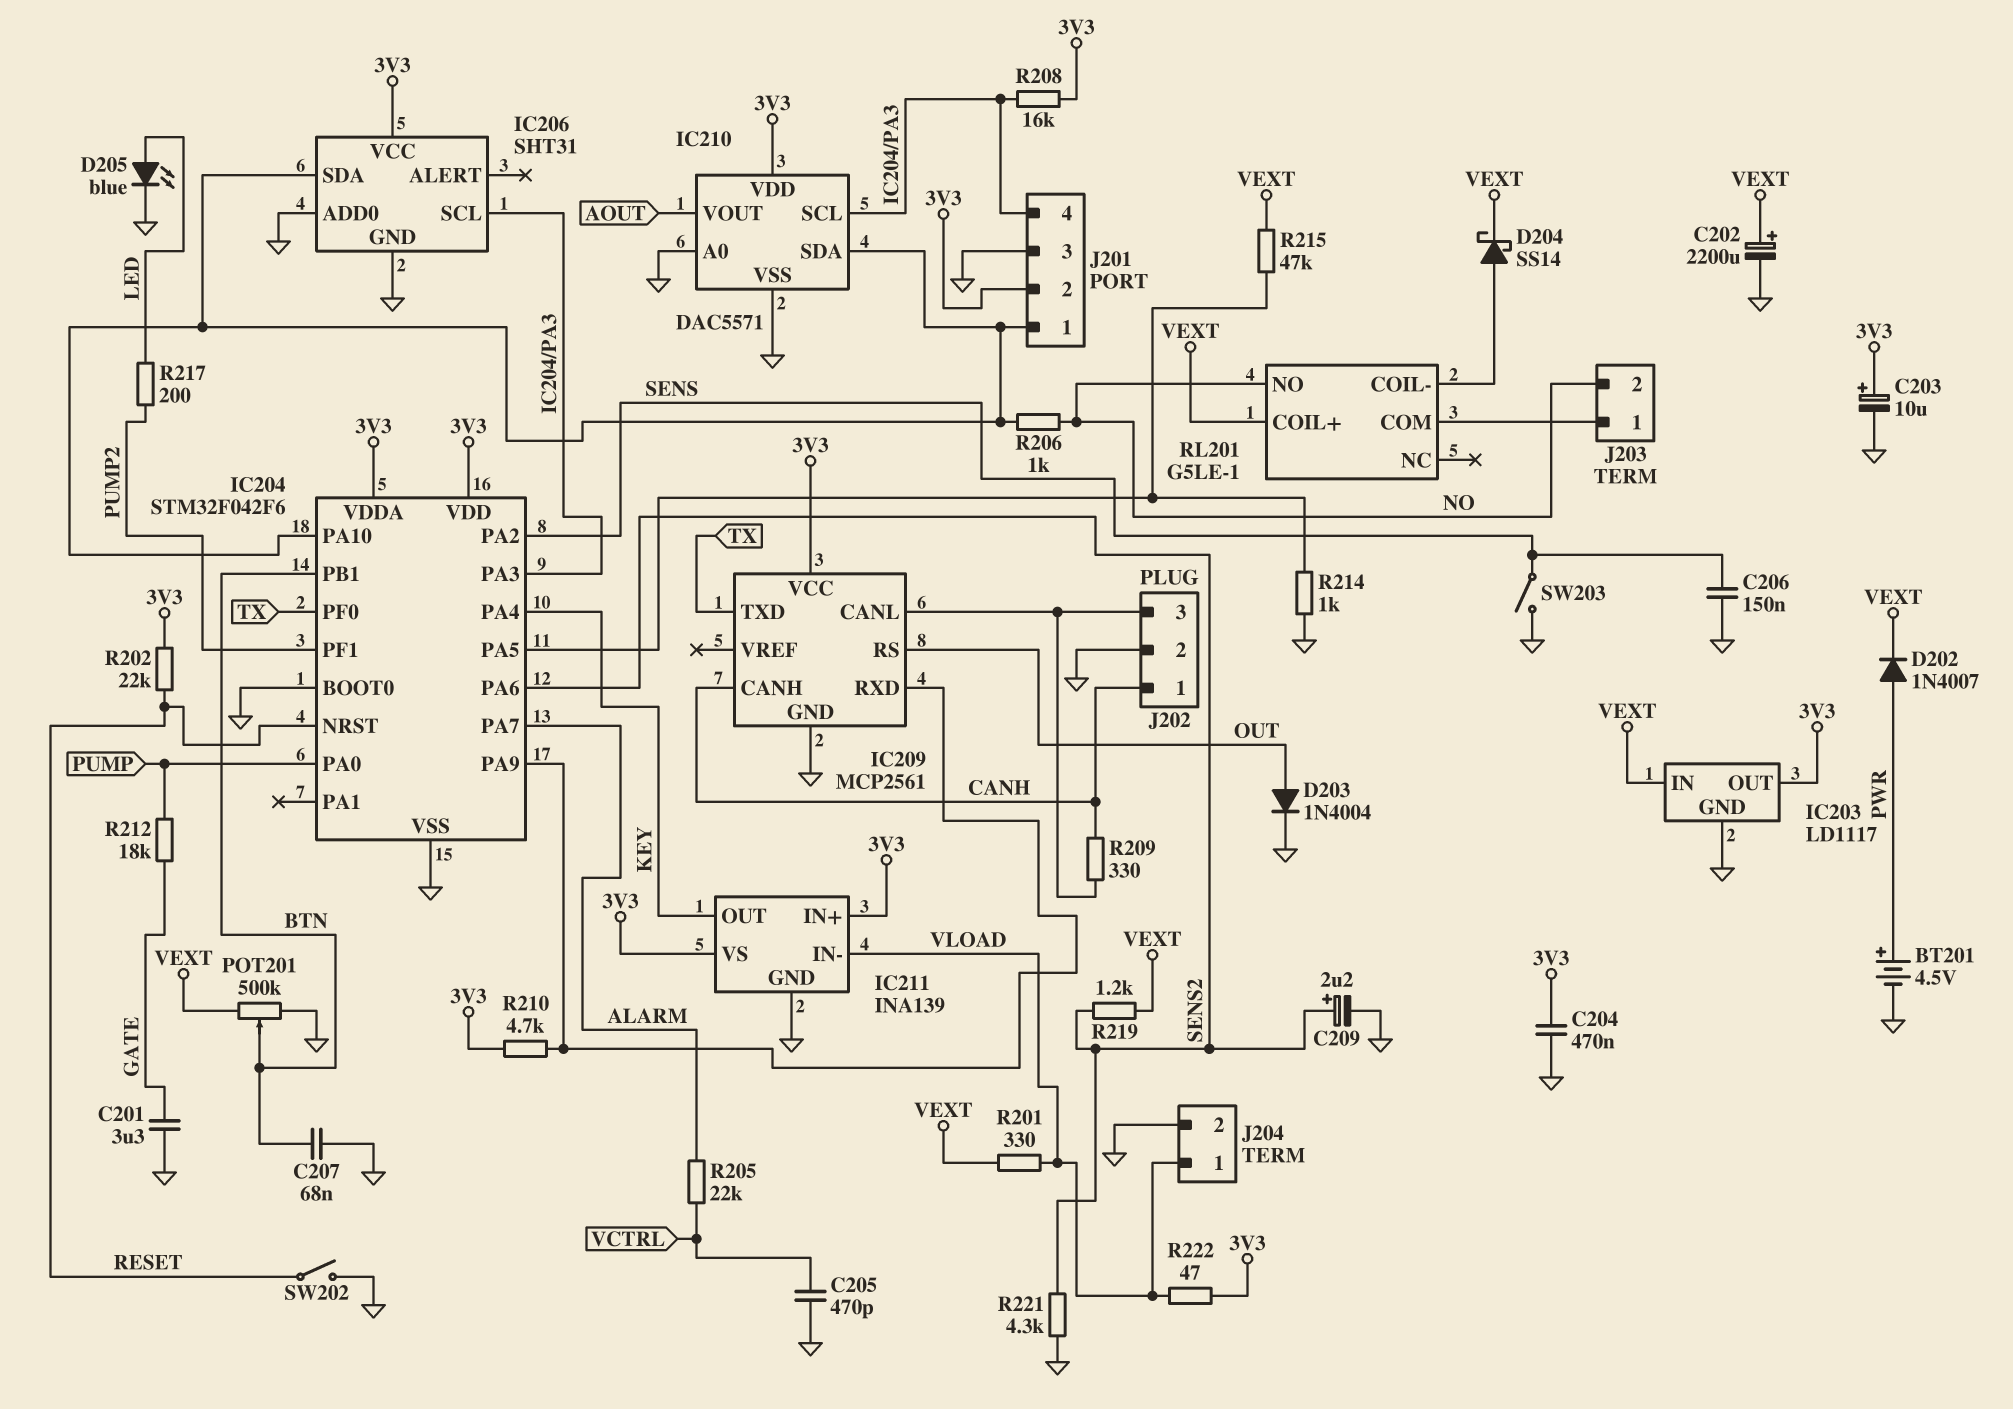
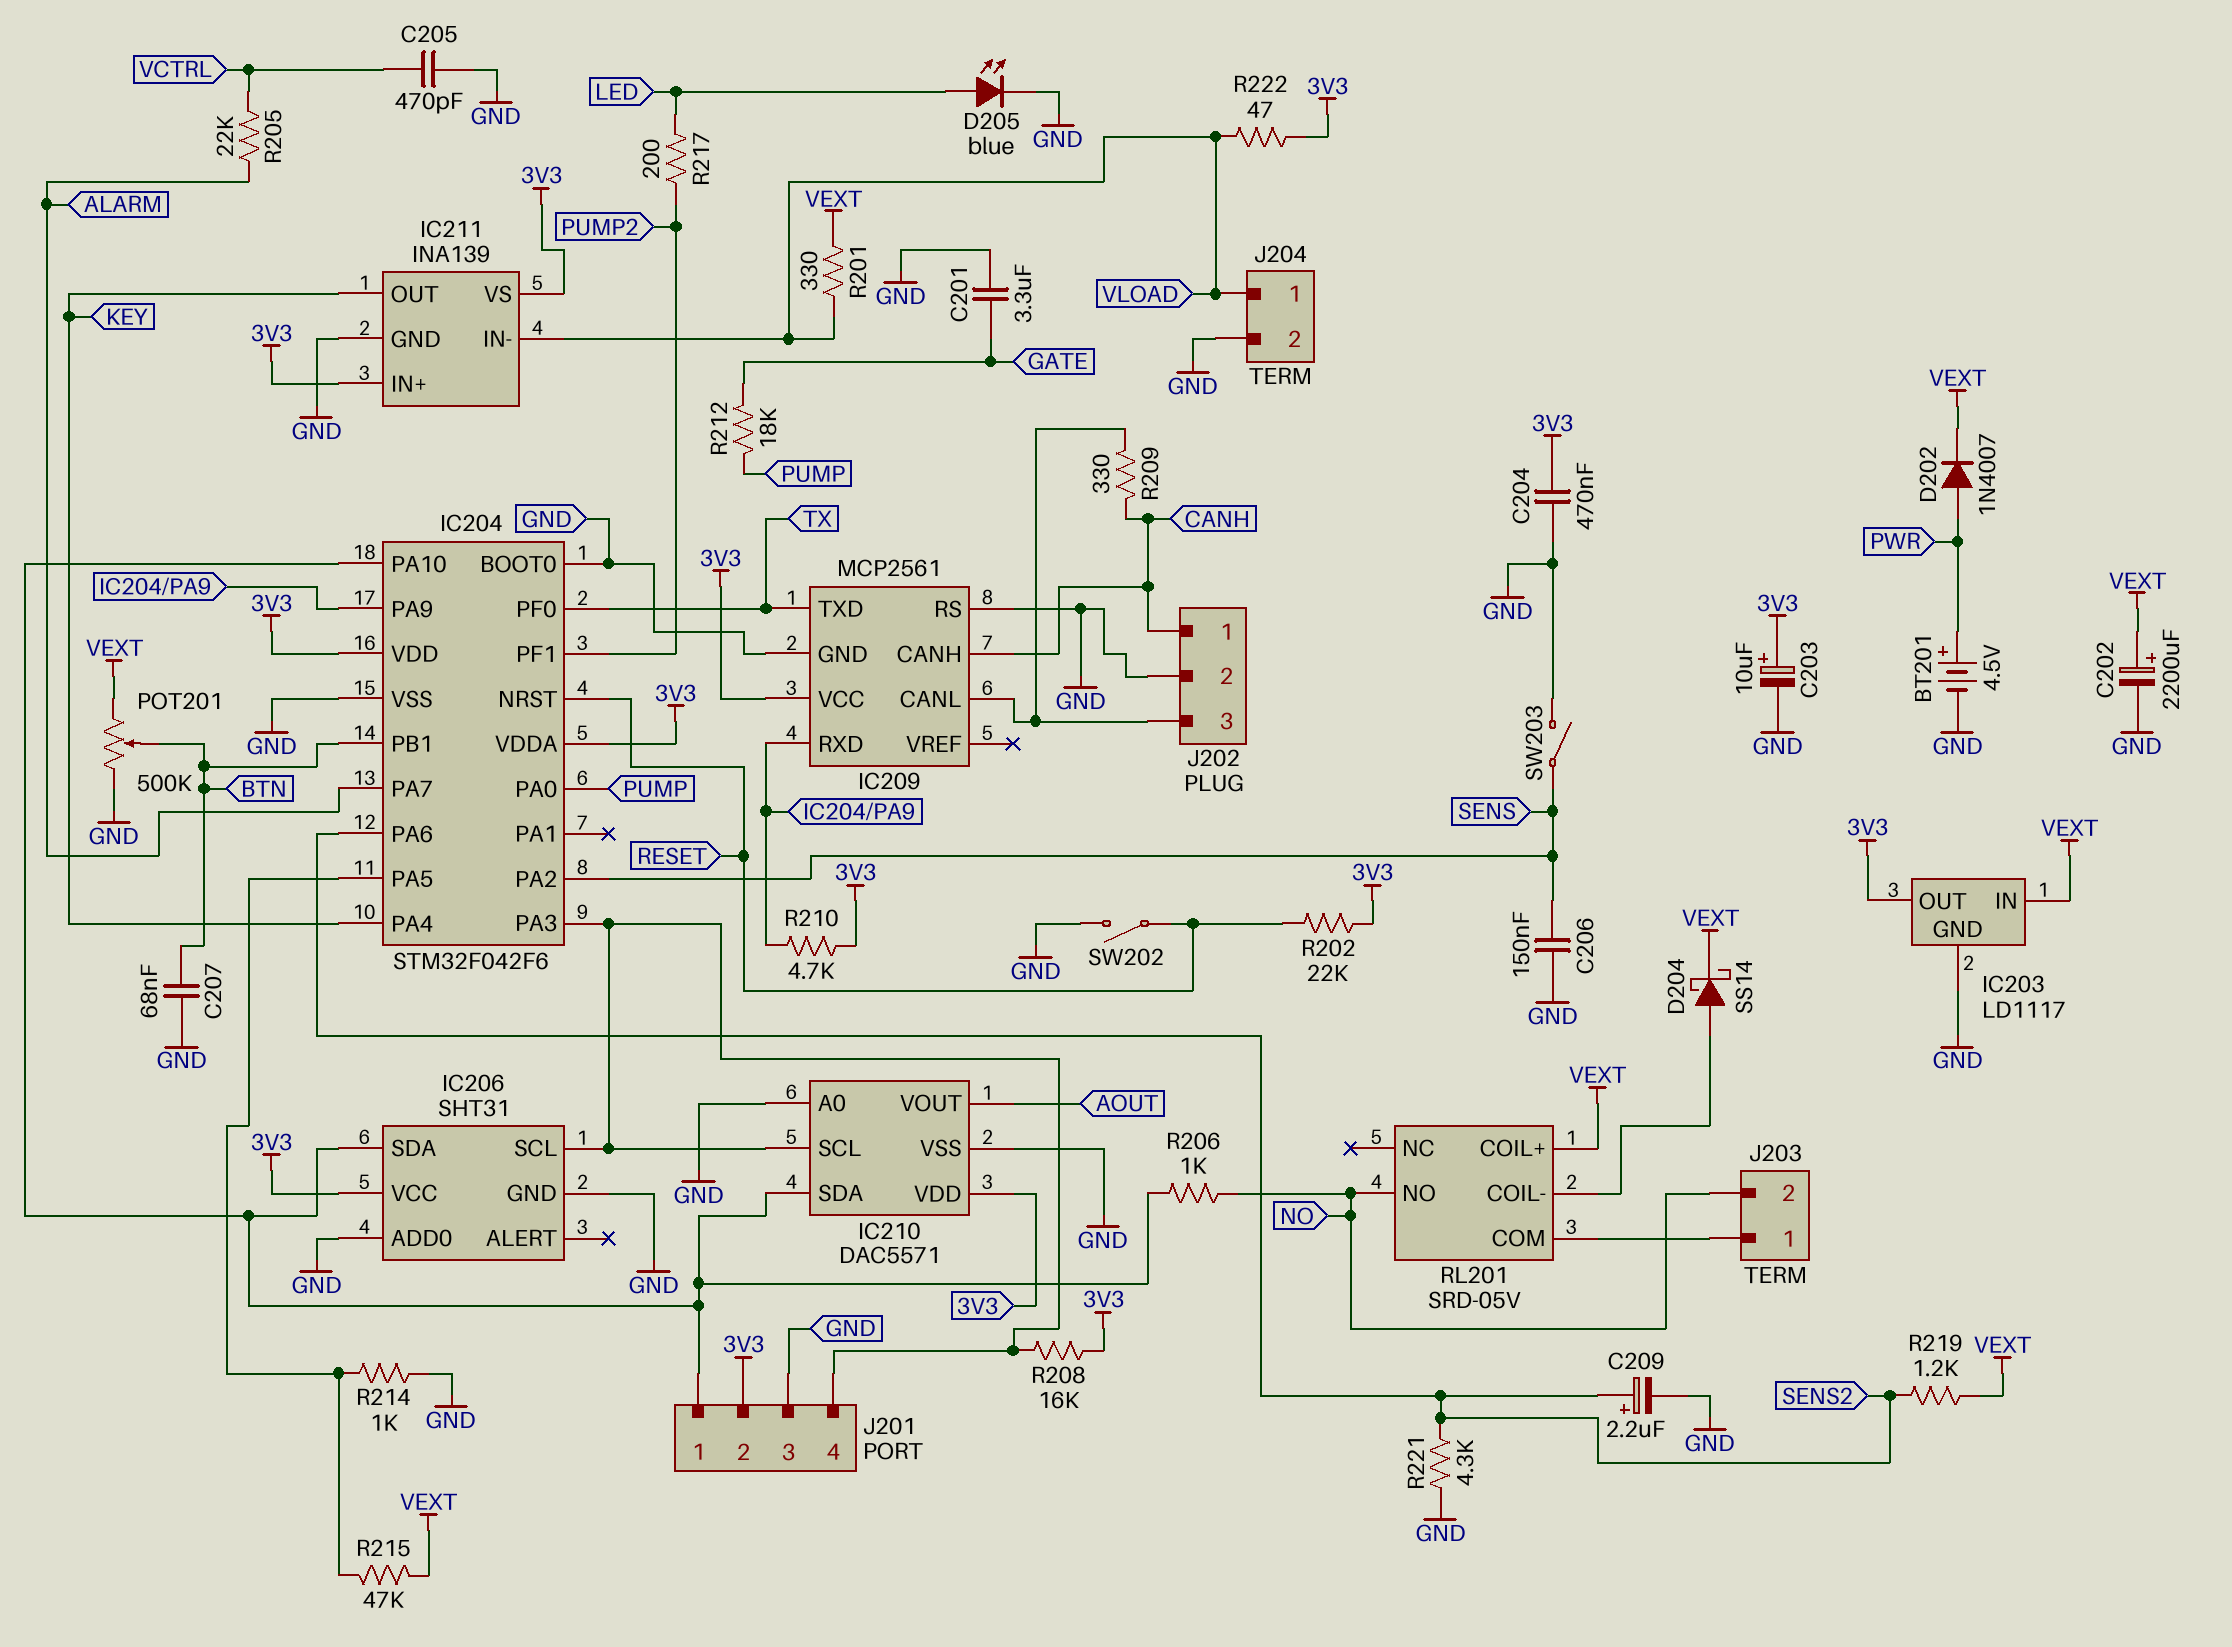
D203: diode 1N4004 (A OUT, K GND) -> none
IC209 pin RS: OUT -> GND
RL201: G5LE-1 -> SRD-05V

